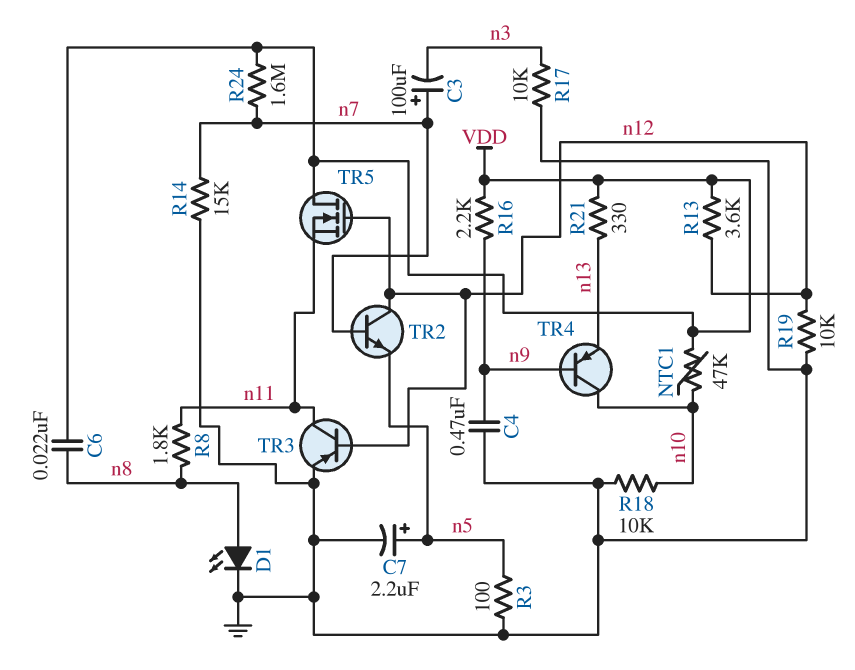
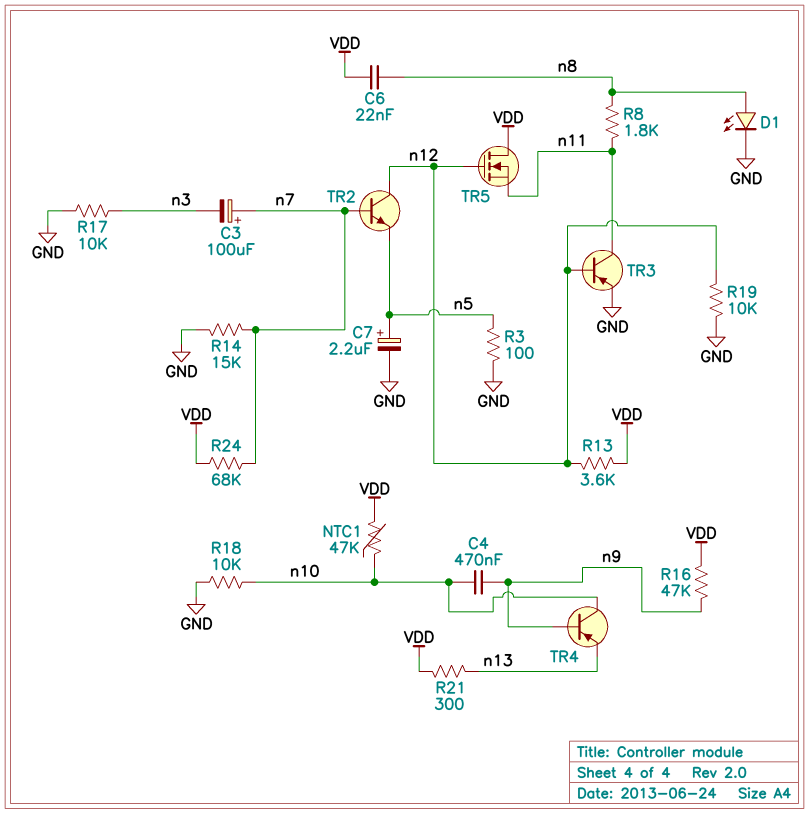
C4: 470nF (GND, n9) -> 470nF (n9, n10)
R16: 2.2k (VDD, n9) -> 47k (VDD, n9)
R21: 330 (VDD, n13) -> 300 (VDD, n13)
R24: 1.6M (VDD, n7) -> 68k (VDD, n7)

